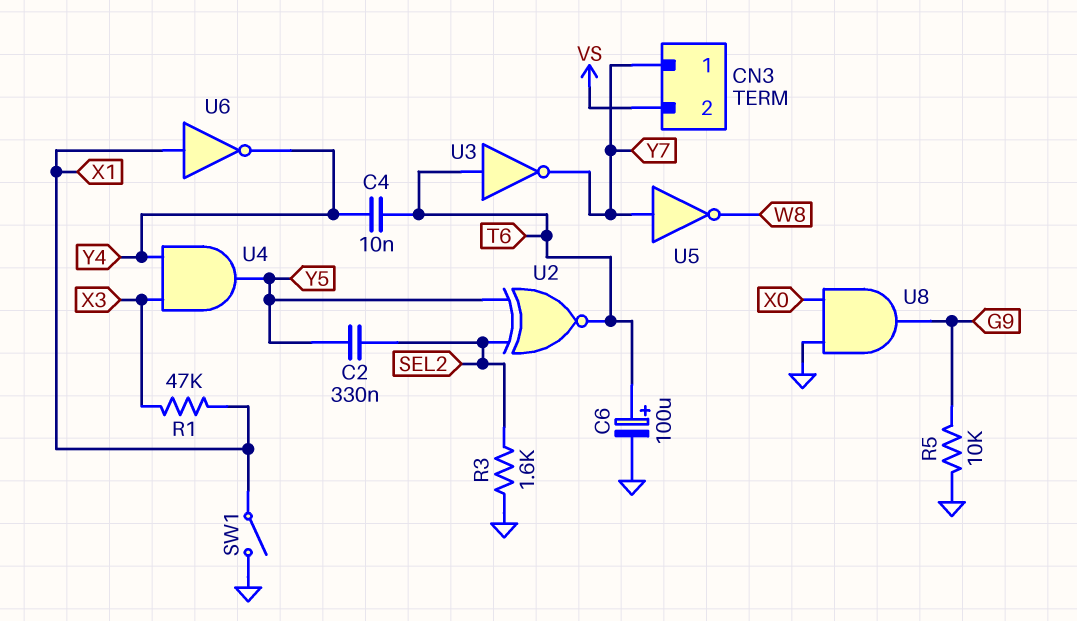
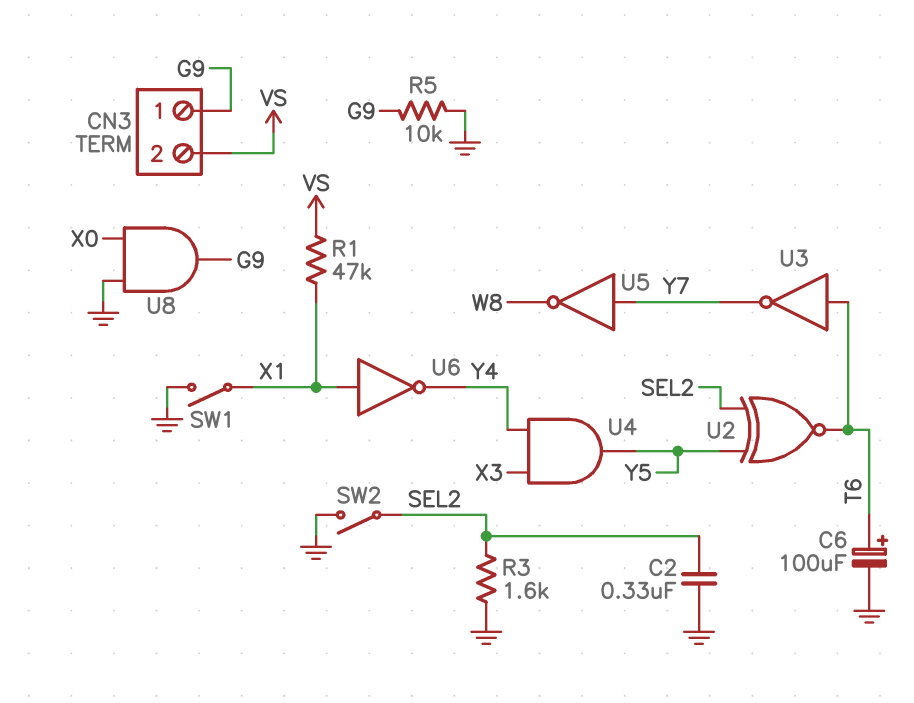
C2: 330nF (SEL2, Y5) -> 330nF (GND, SEL2)
C4: 10nF (T6, Y4) -> none
CN3 pin 1: Y7 -> G9
R1: 47k (X1, X3) -> 47k (VS, X1)
SW2: none -> switch (GND, SEL2)

